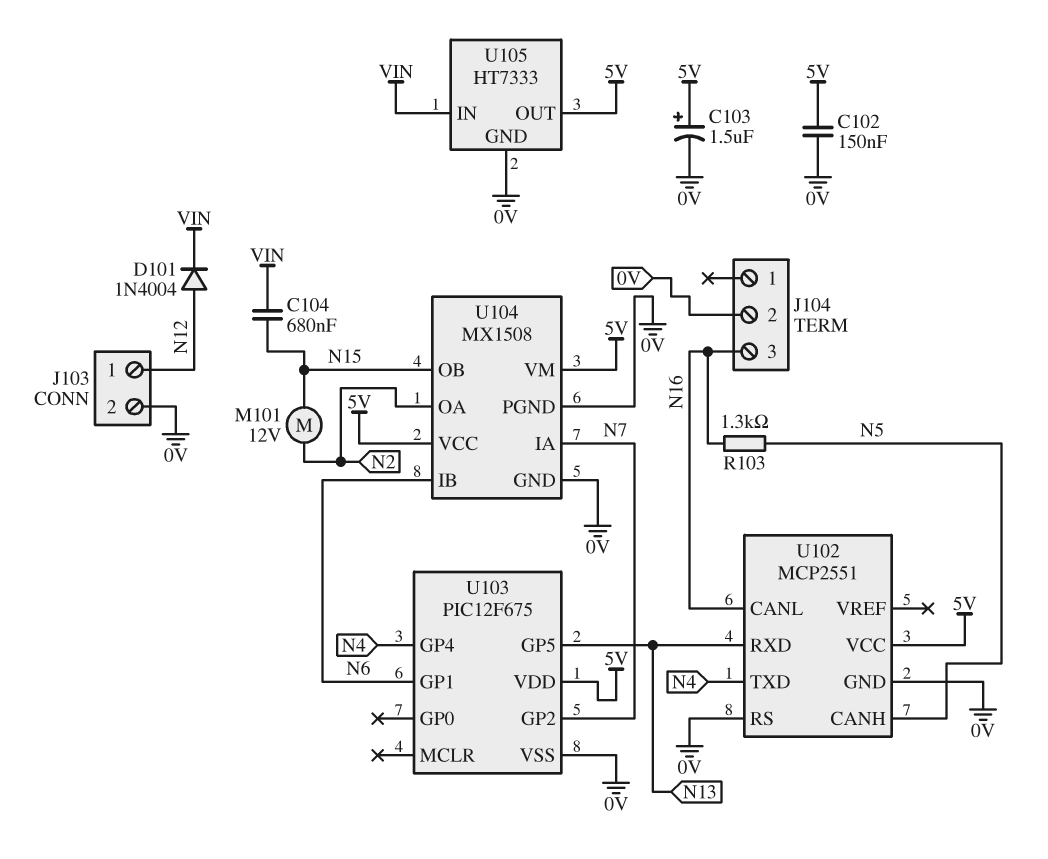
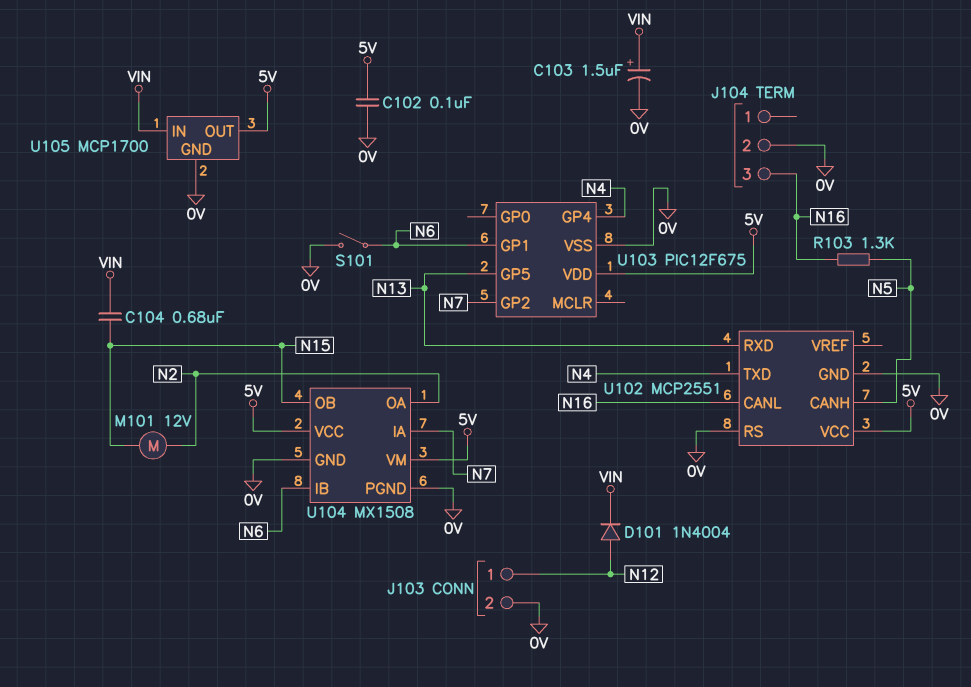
C102: 150nF (0V, 5V) -> 100nF (0V, 5V)
C103: 1.5uF (plus 5V, minus 0V) -> 1.5uF (plus VIN, minus 0V)
S101: none -> switch (0V, N6)
U105: HT7333 -> MCP1700

